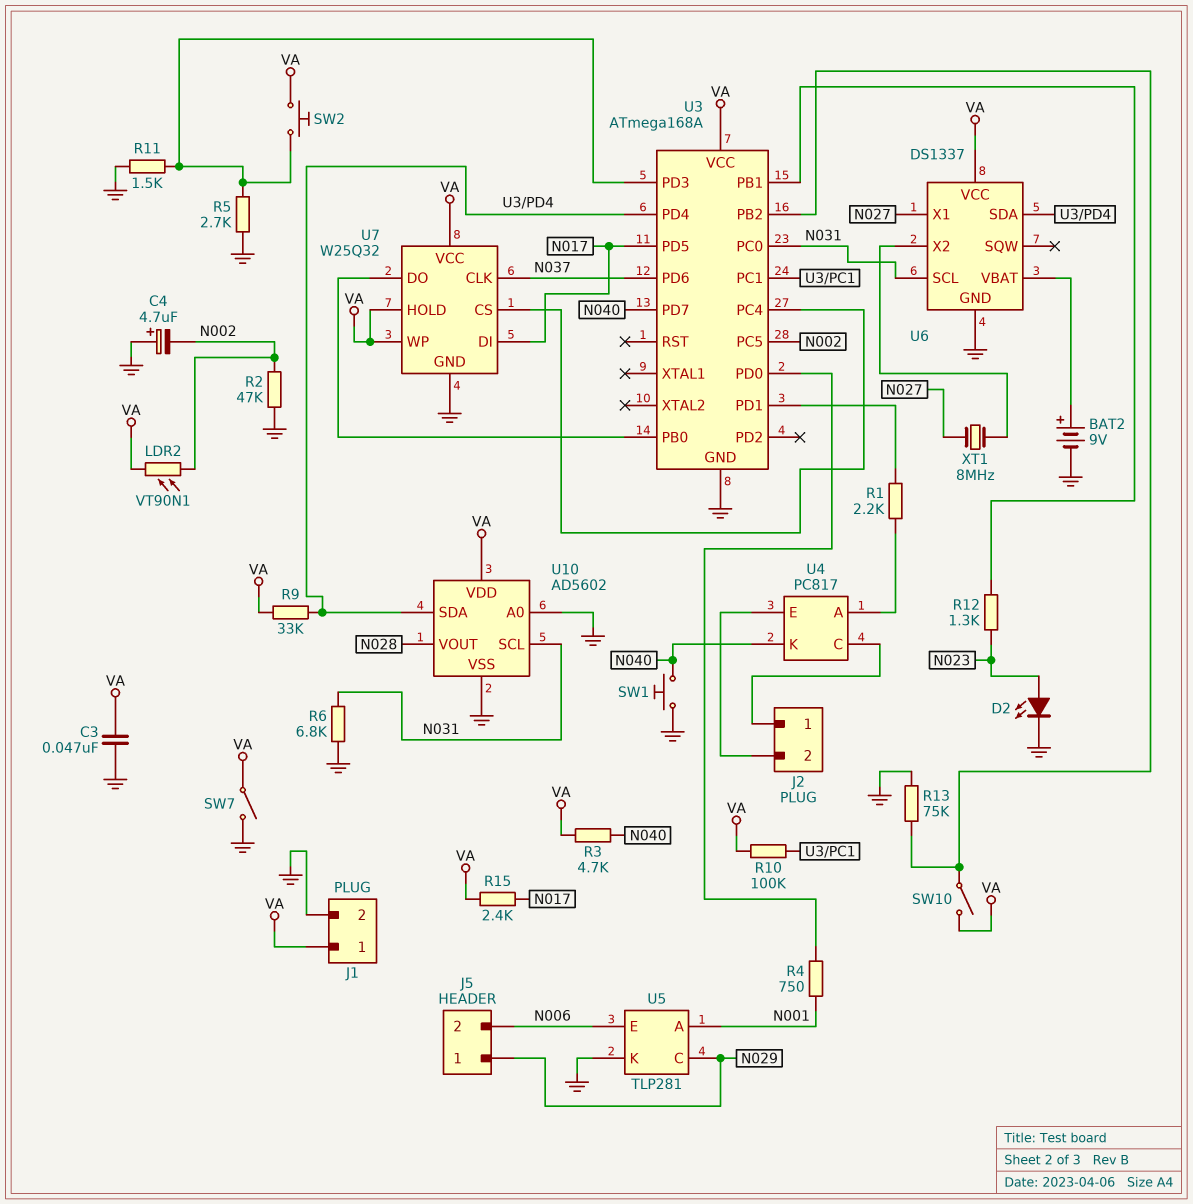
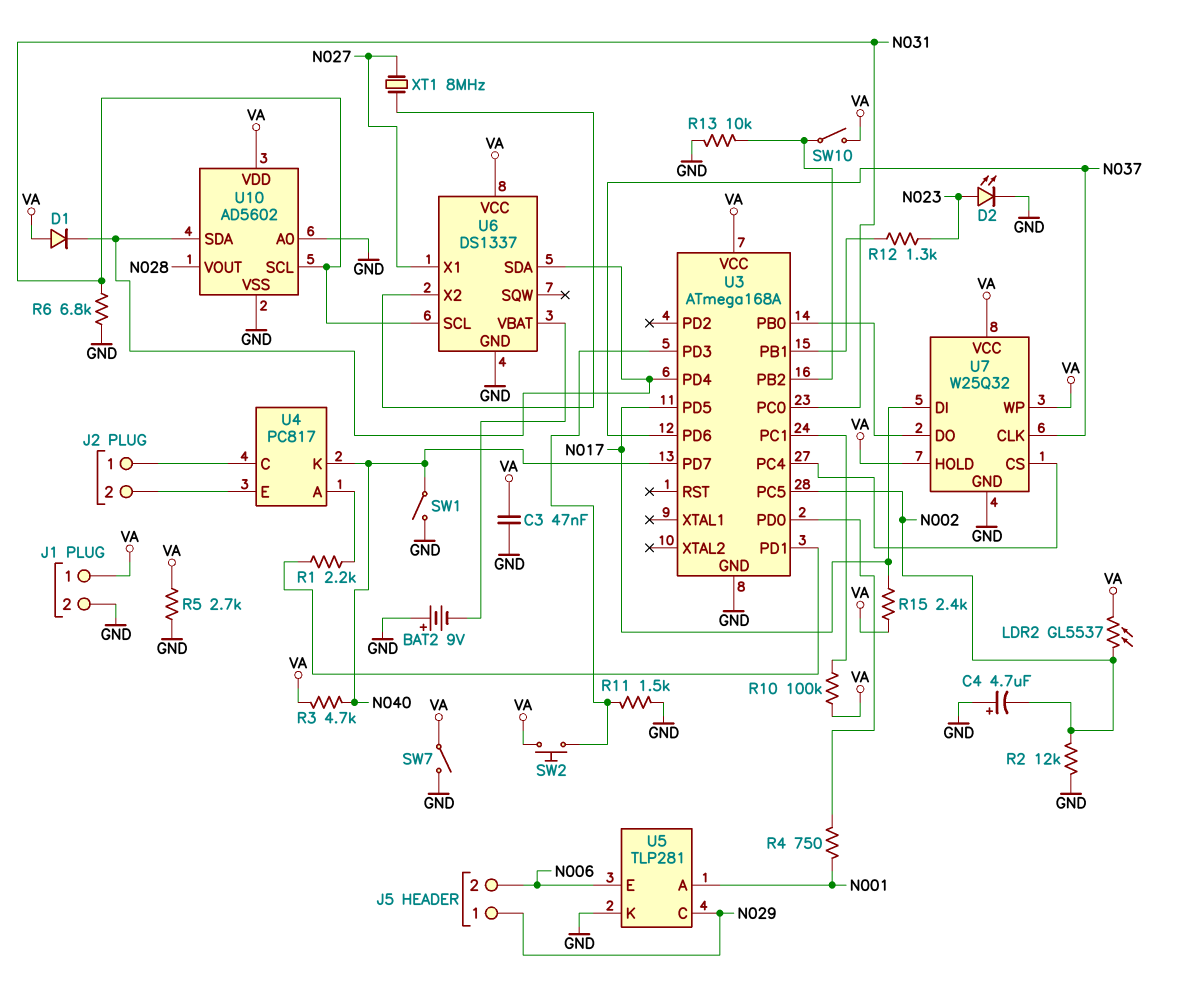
BAT2: 9V (plus U6/VBAT, minus GND) -> 9V (plus GND, minus U6/VBAT)
D1: none -> diode (A VA, K U3/PD4)
LDR2: VT90N1 (N002, VA) -> GL5537 (N002, VA)
R2: 47k (GND, N002) -> 12k (GND, N002)
R5: 2.7k (GND, U3/PD3) -> 2.7k (GND, VA)
R9: 33k (U3/PD4, VA) -> none
R13: 75k (GND, U3/PB2) -> 10k (GND, U3/PB2)
SW1: button (GND, N040) -> switch (GND, N040)

